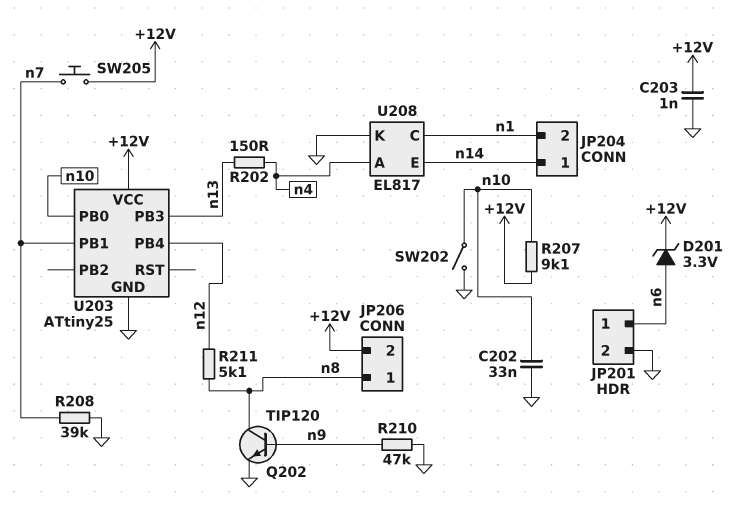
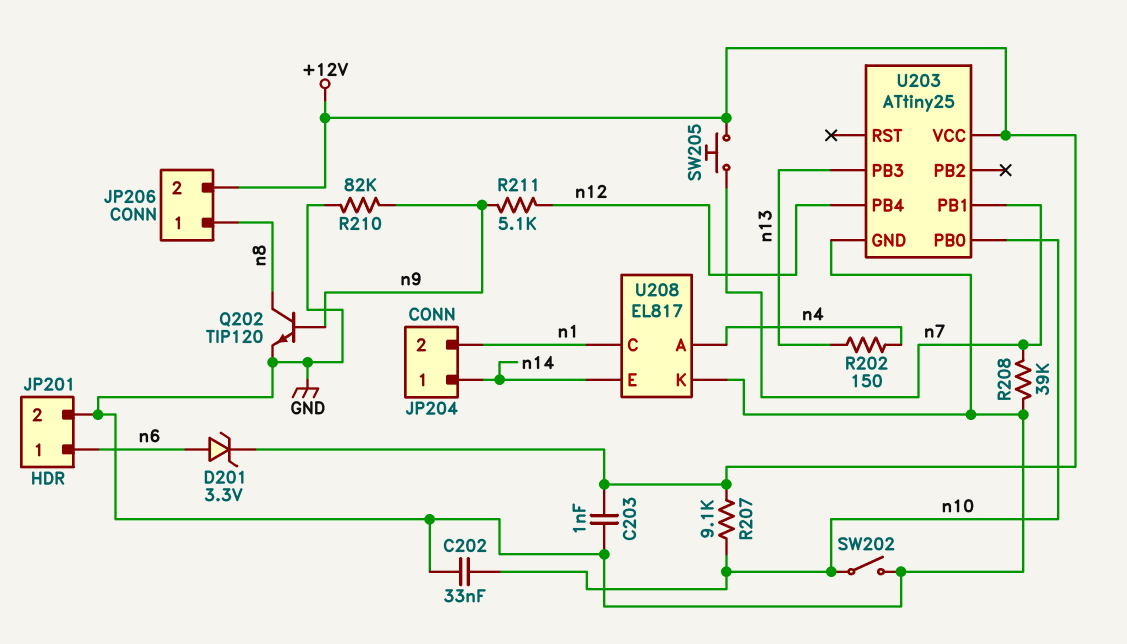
R210: 47k (GND, n9) -> 82k (GND, n9)
R211: 5.1k (n8, n12) -> 5.1k (n9, n12)

